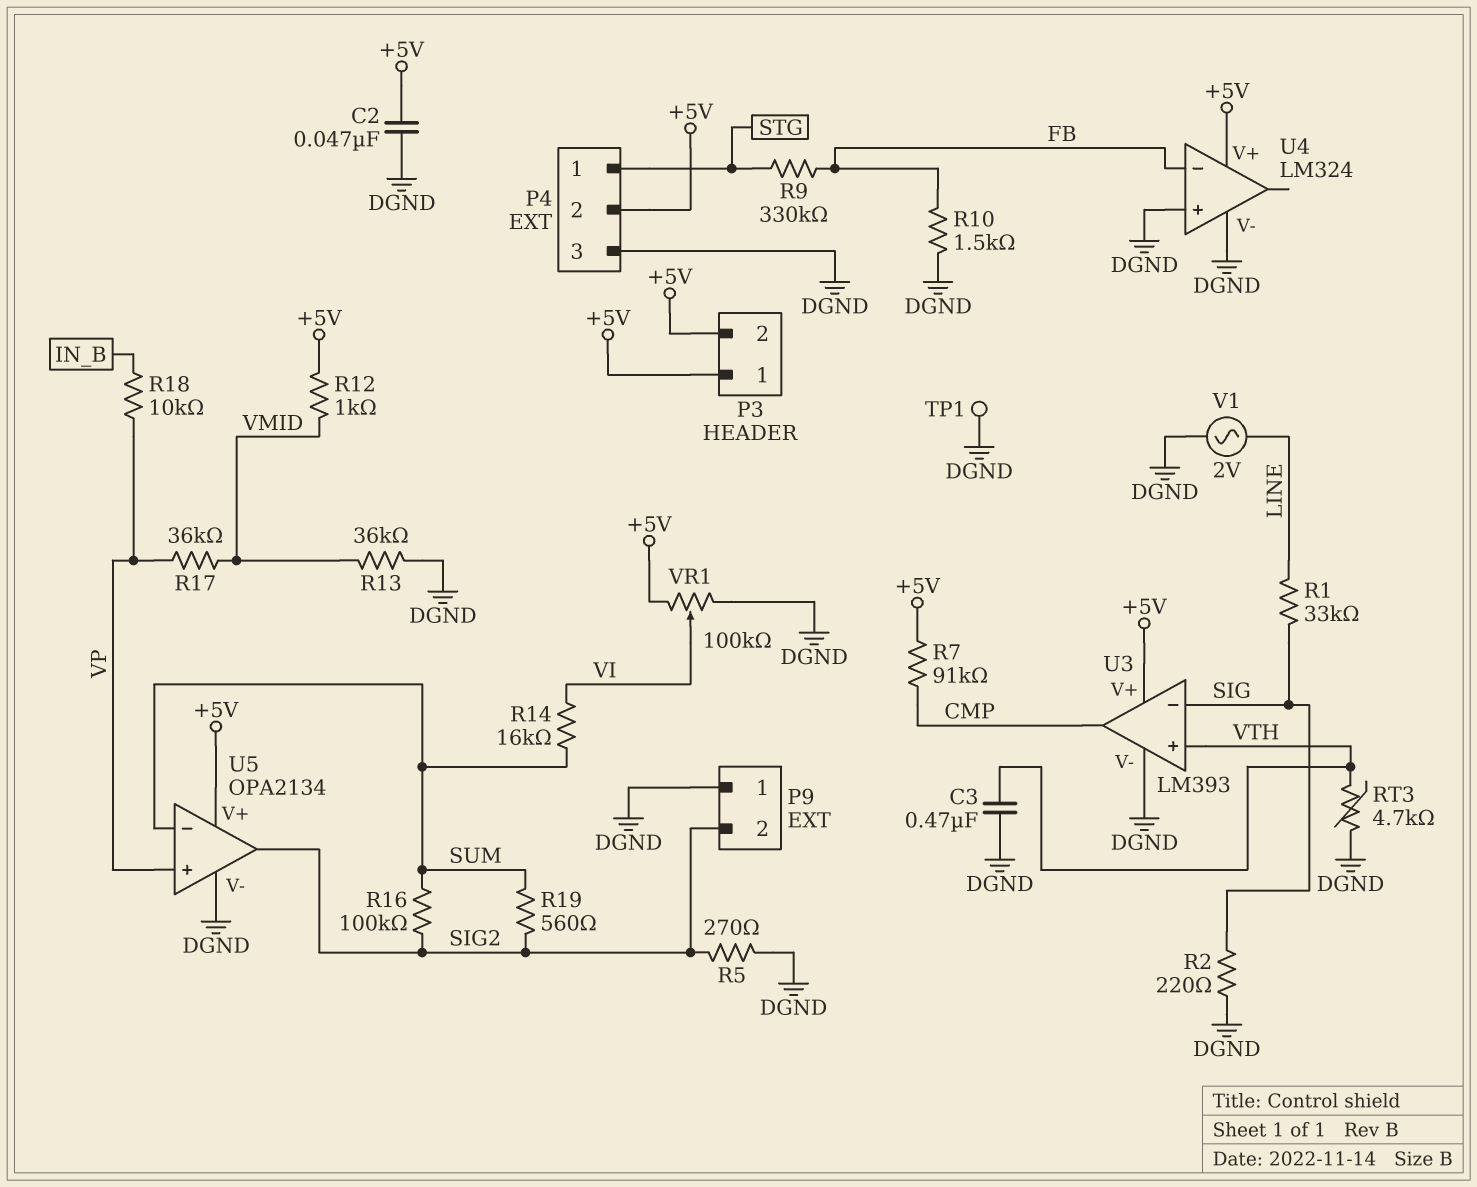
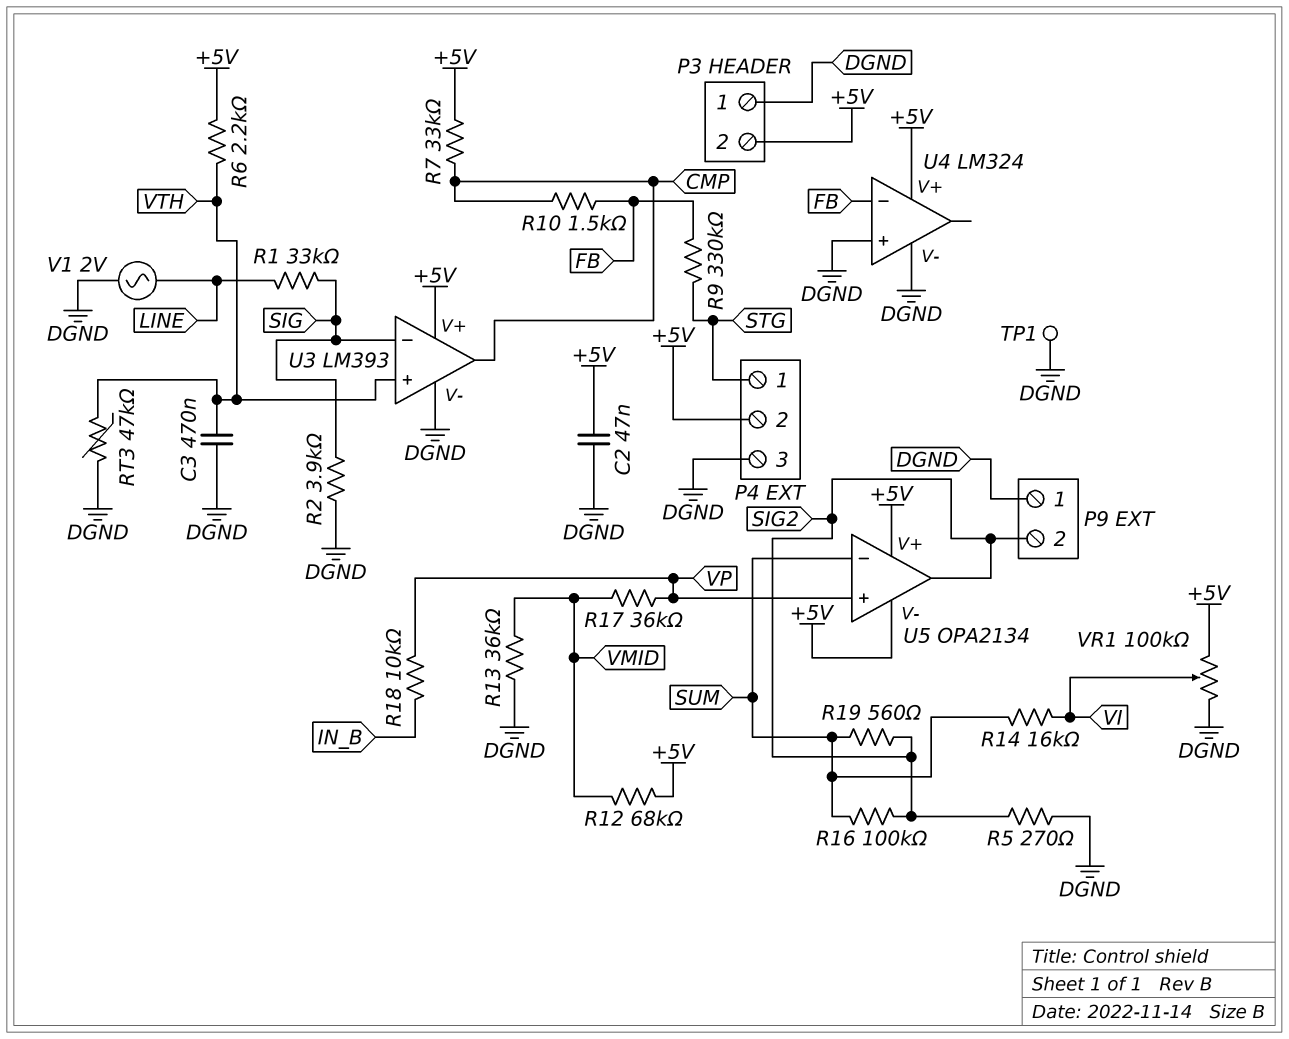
P3 pin 1: +5V -> DGND
R2: 220 (DGND, SIG) -> 3.9k (DGND, SIG)
R6: none -> 2.2k (+5V, VTH)
R7: 91k (+5V, CMP) -> 33k (+5V, CMP)
R10: 1.5k (DGND, FB) -> 1.5k (CMP, FB)
R12: 1k (+5V, VMID) -> 68k (+5V, VMID)
RT3: 4.7k (DGND, VTH) -> 47k (DGND, VTH)
U5 pin V-: DGND -> +5V

